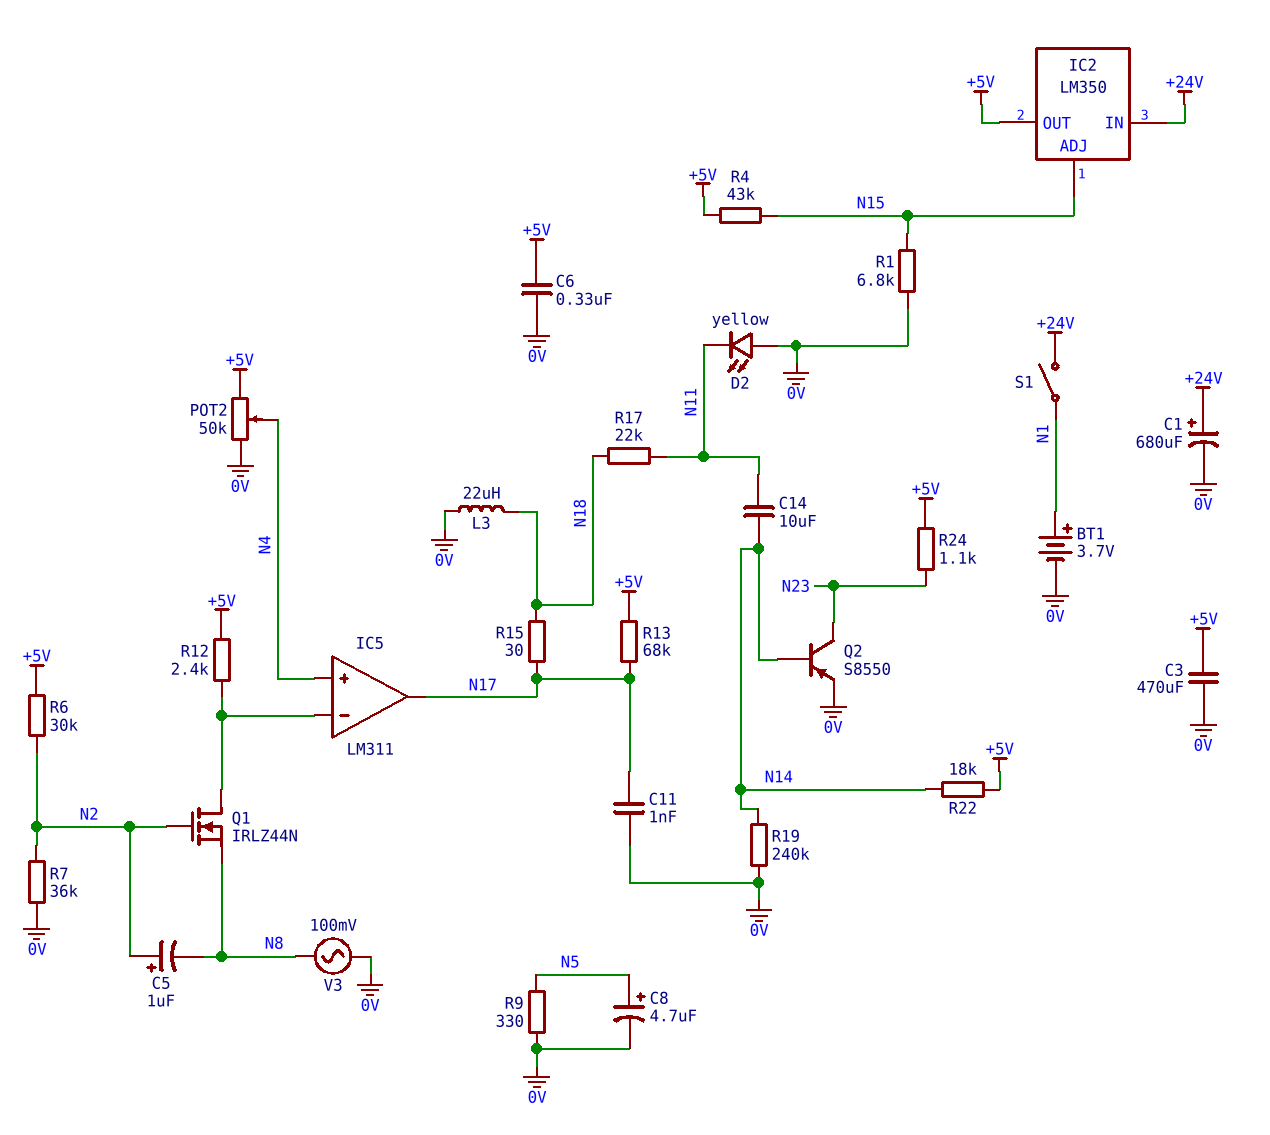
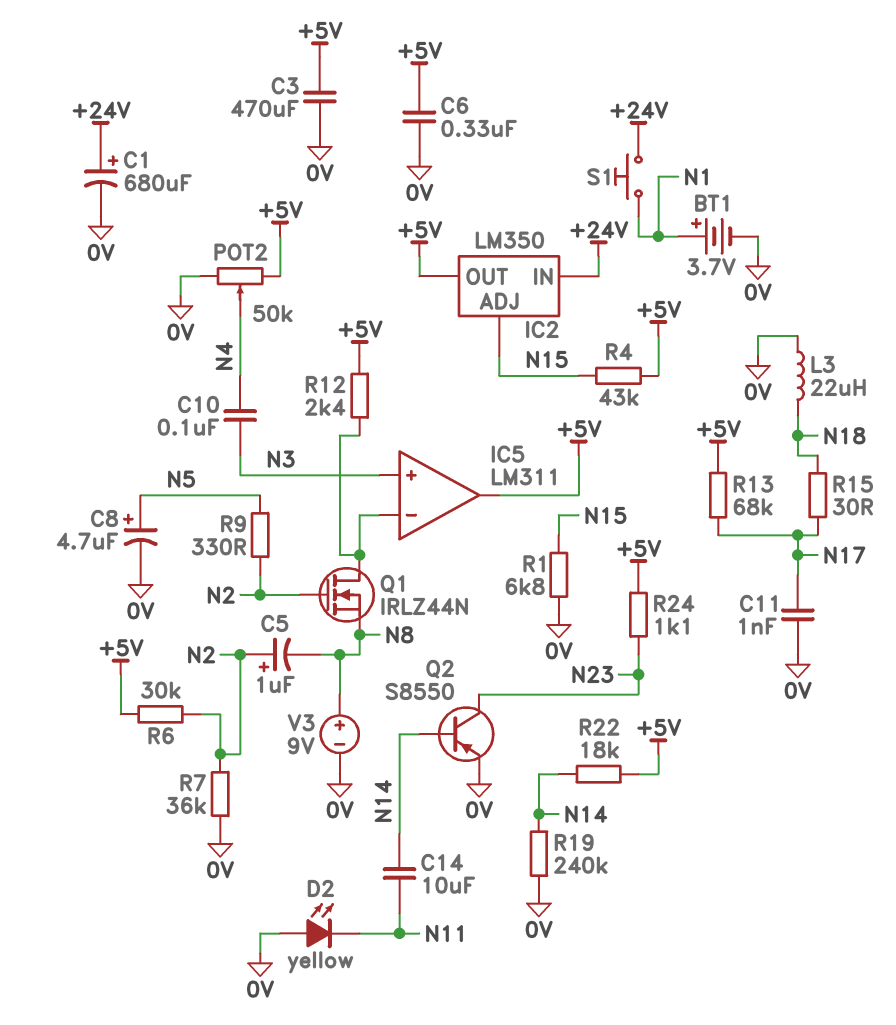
C10: none -> 100nF (N3, N4)
IC5 pin in+: N4 -> N3
IC5 pin out: N17 -> +5V
R9: 330 (0V, N5) -> 330 (N2, N5)
R17: 22k (N11, N18) -> none
S1: switch (+24V, N1) -> button (+24V, N1)
V3: AC 100mV (0V, N8) -> 9V (plus N8, minus 0V)

